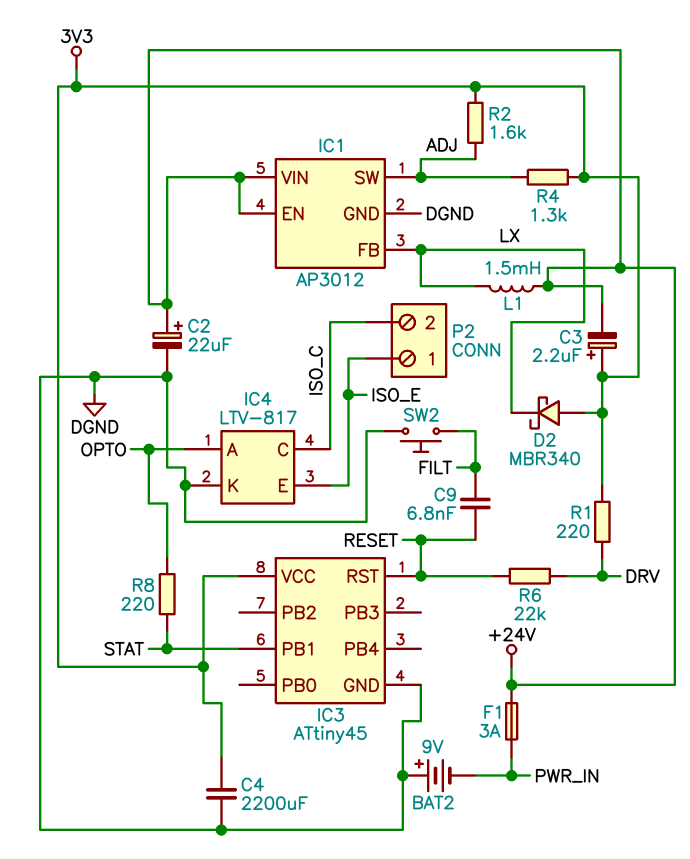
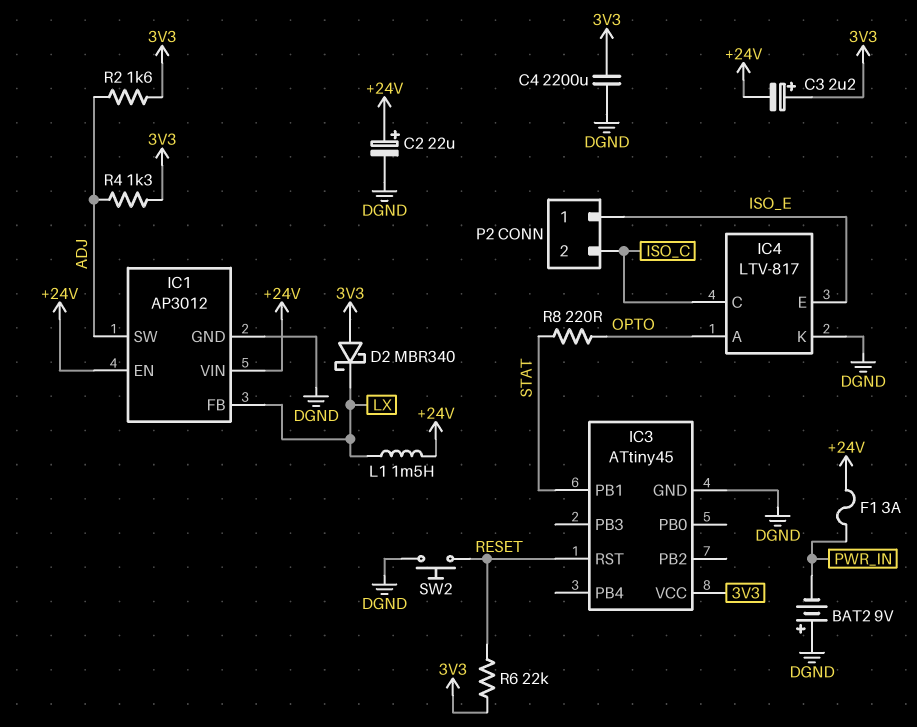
C9: 6.8nF (FILT, RESET) -> none
R1: 220 (3V3, DRV) -> none
R6: 22k (DRV, RESET) -> 22k (3V3, RESET)
SW2: button (DGND, FILT) -> button (DGND, RESET)

